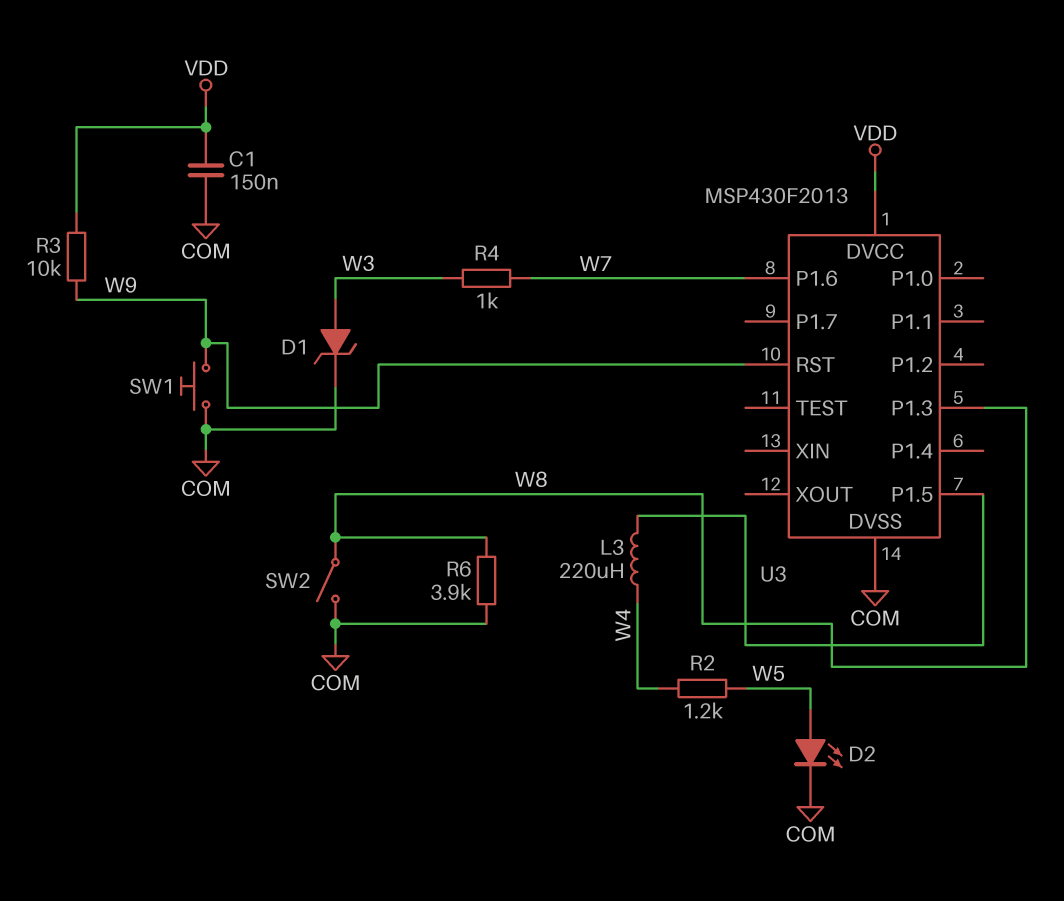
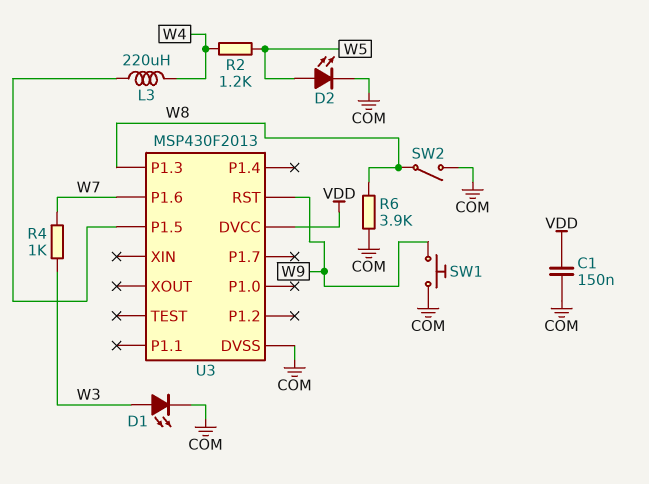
D1: zener (A W3, K COM) -> LED (A W3, K COM)
R3: 10k (VDD, W9) -> none

